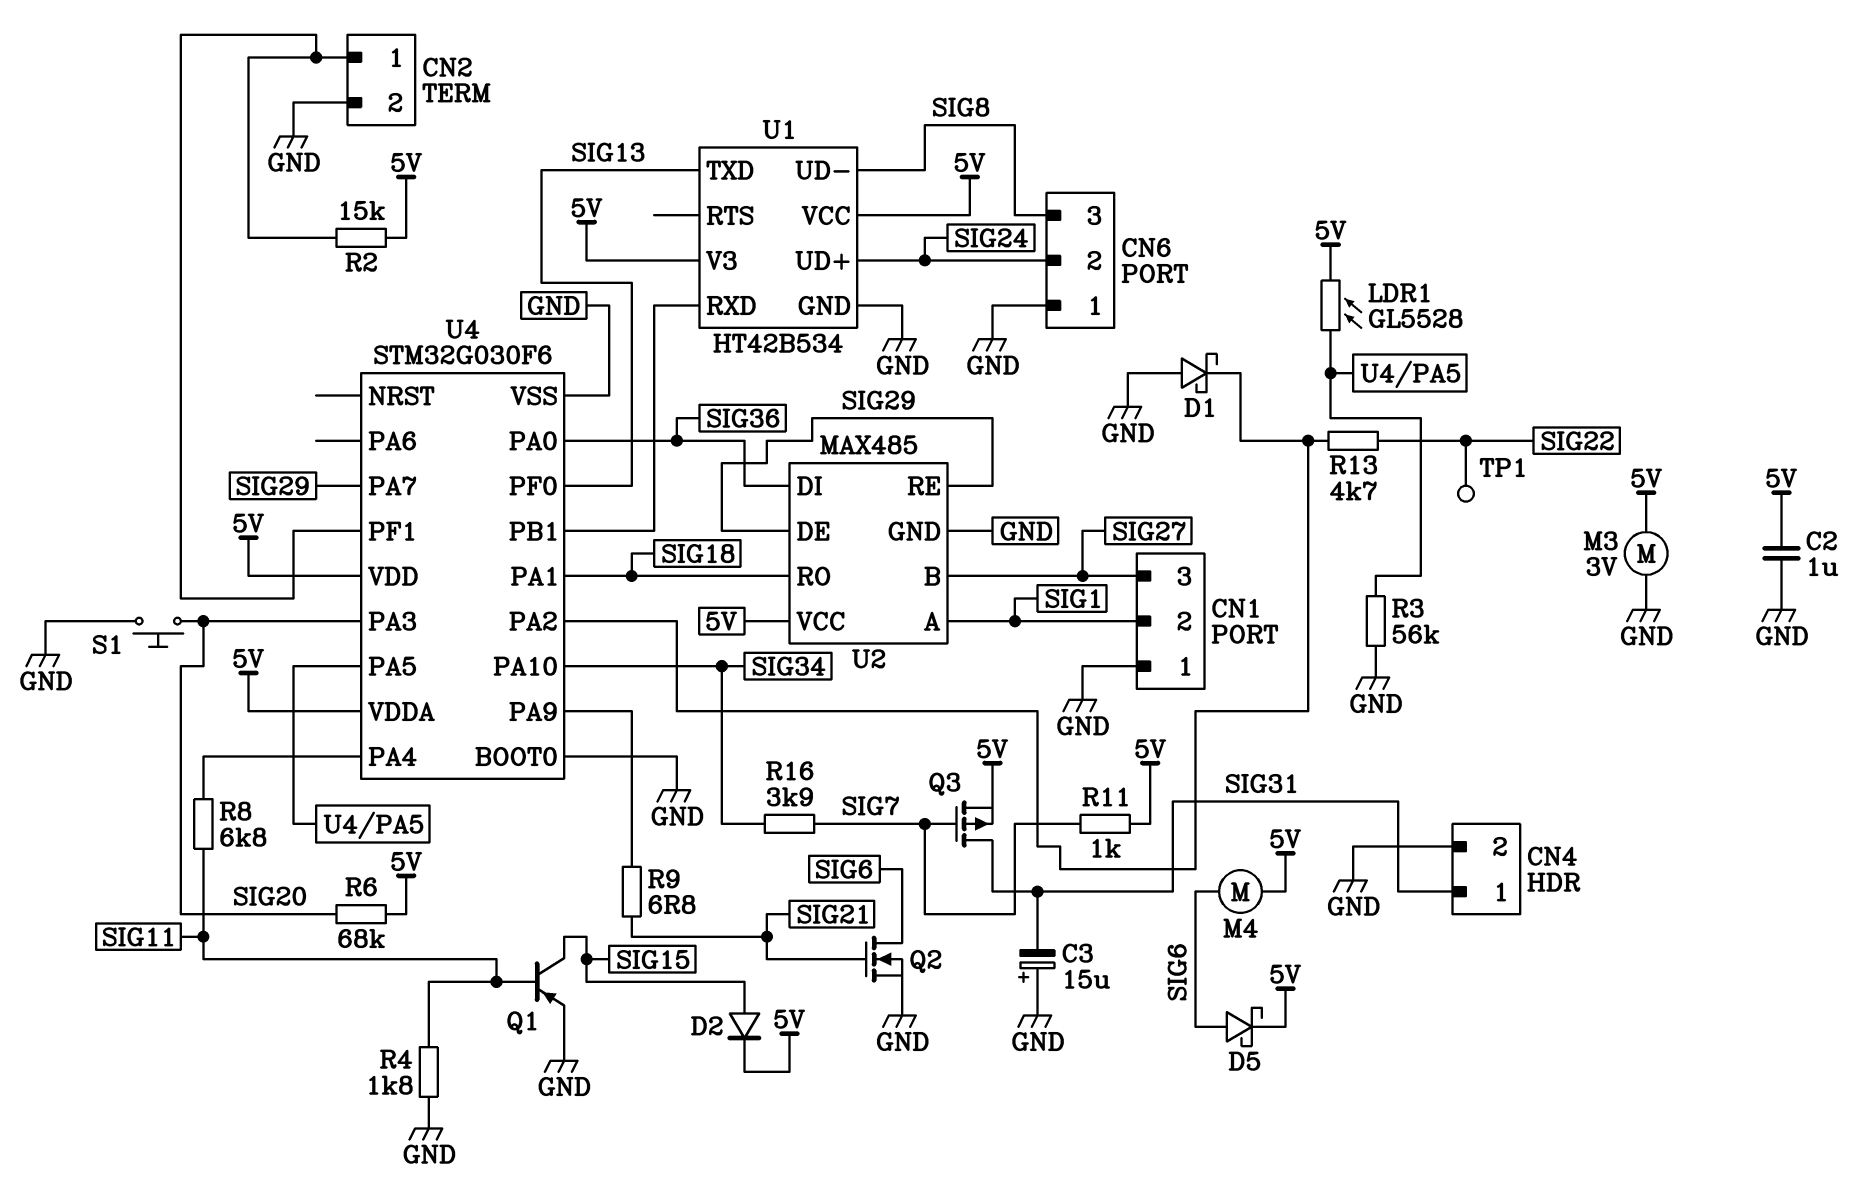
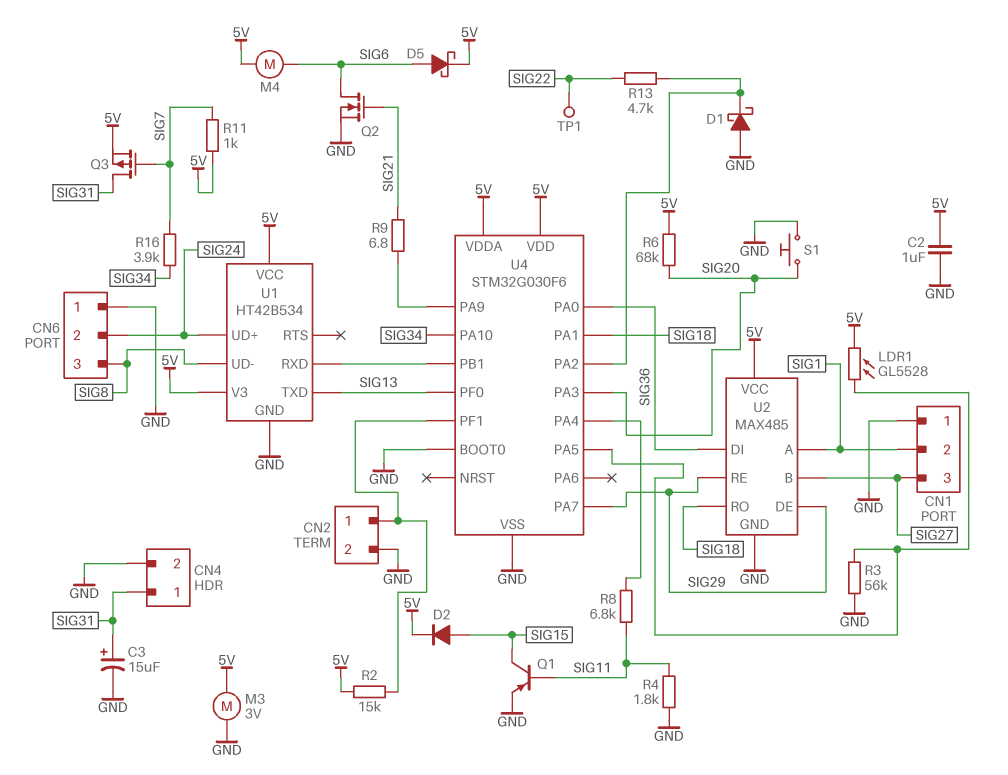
C3: 15uF (plus GND, minus SIG31) -> 15uF (plus SIG31, minus GND)

